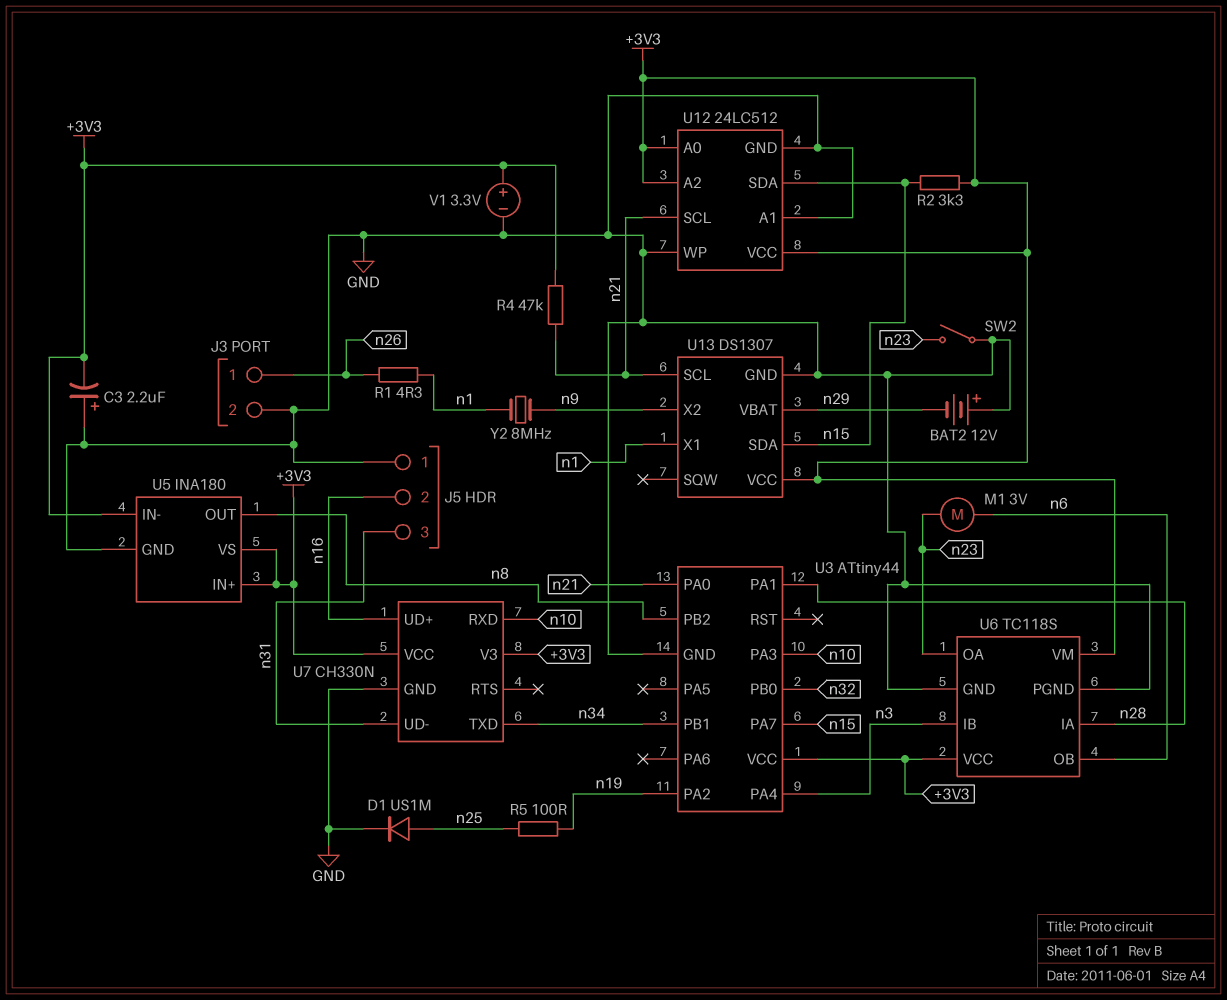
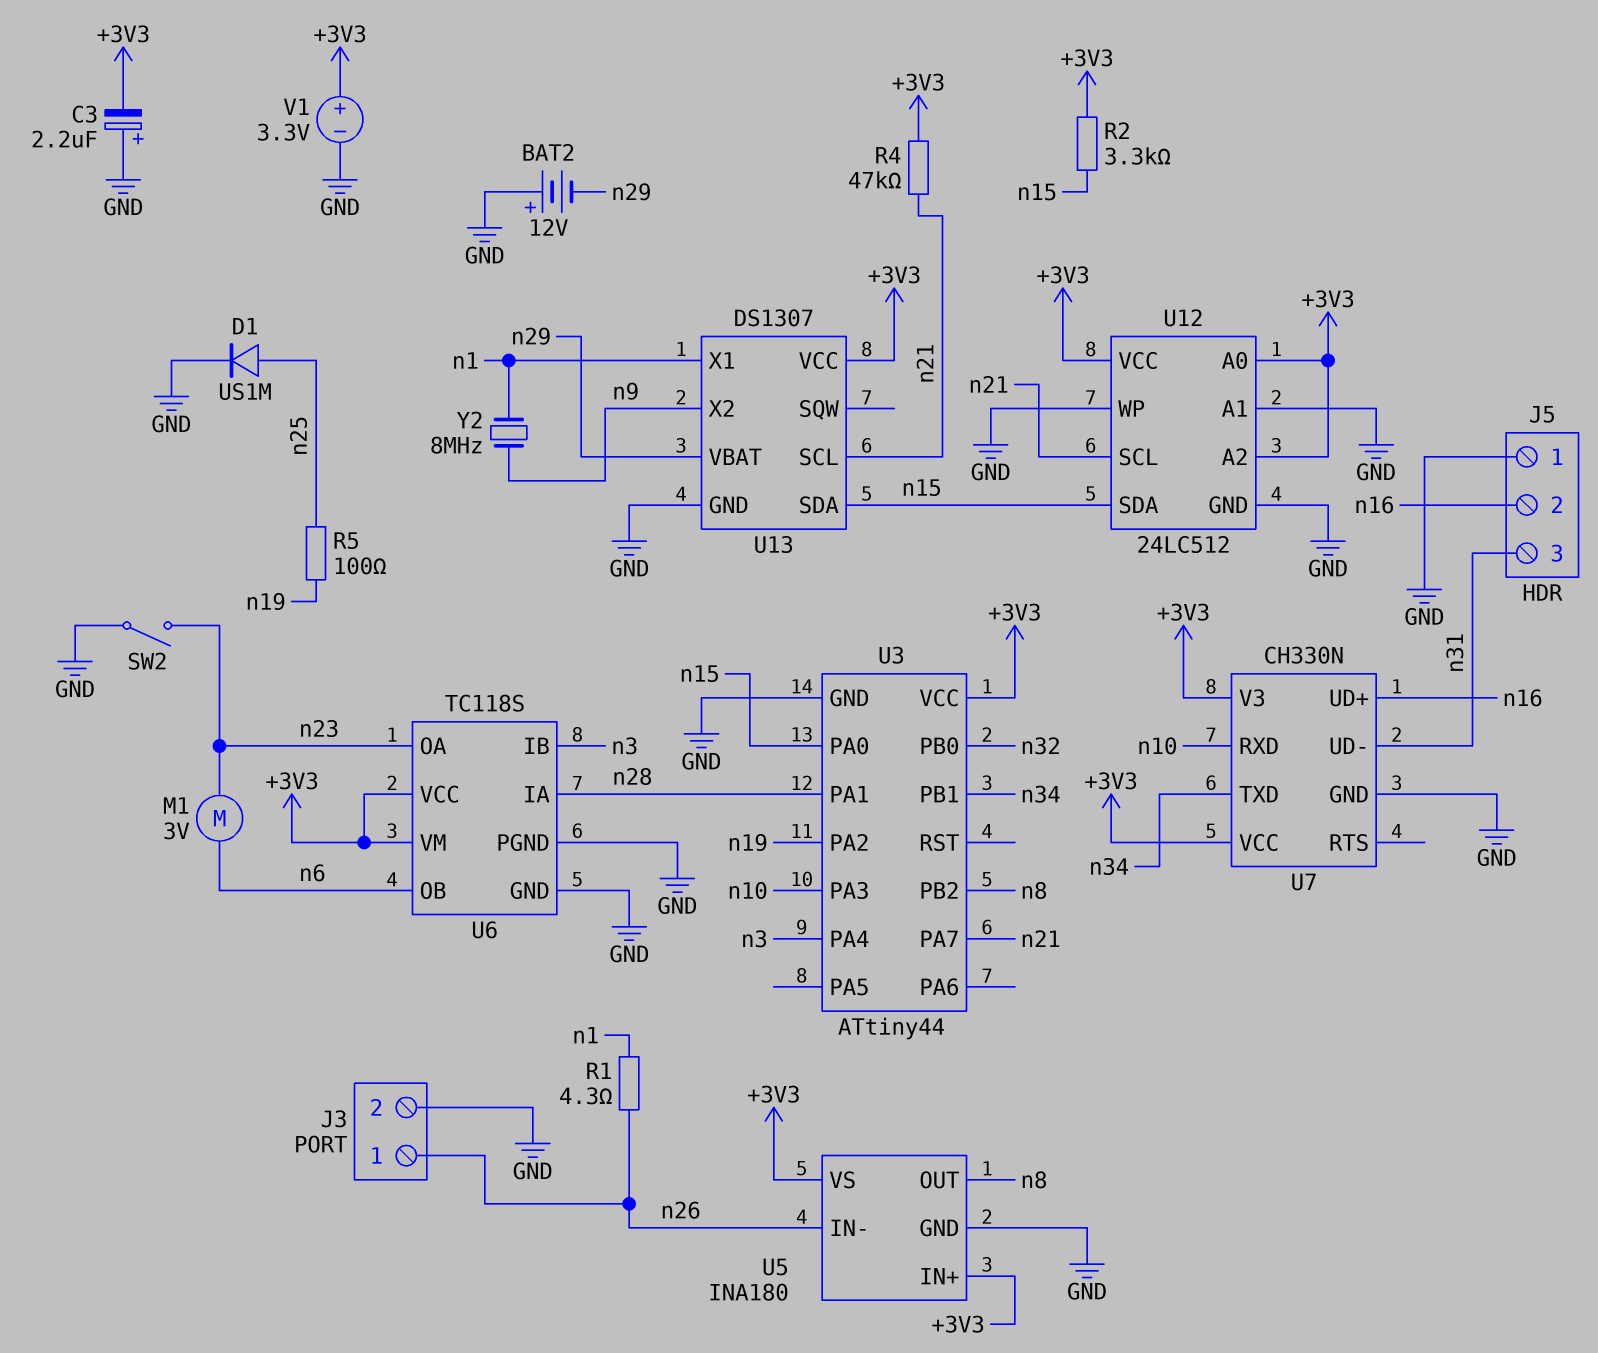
U3 pin PA0: n21 -> n15
U3 pin PA7: n15 -> n21
U5 pin IN-: +3V3 -> n26

